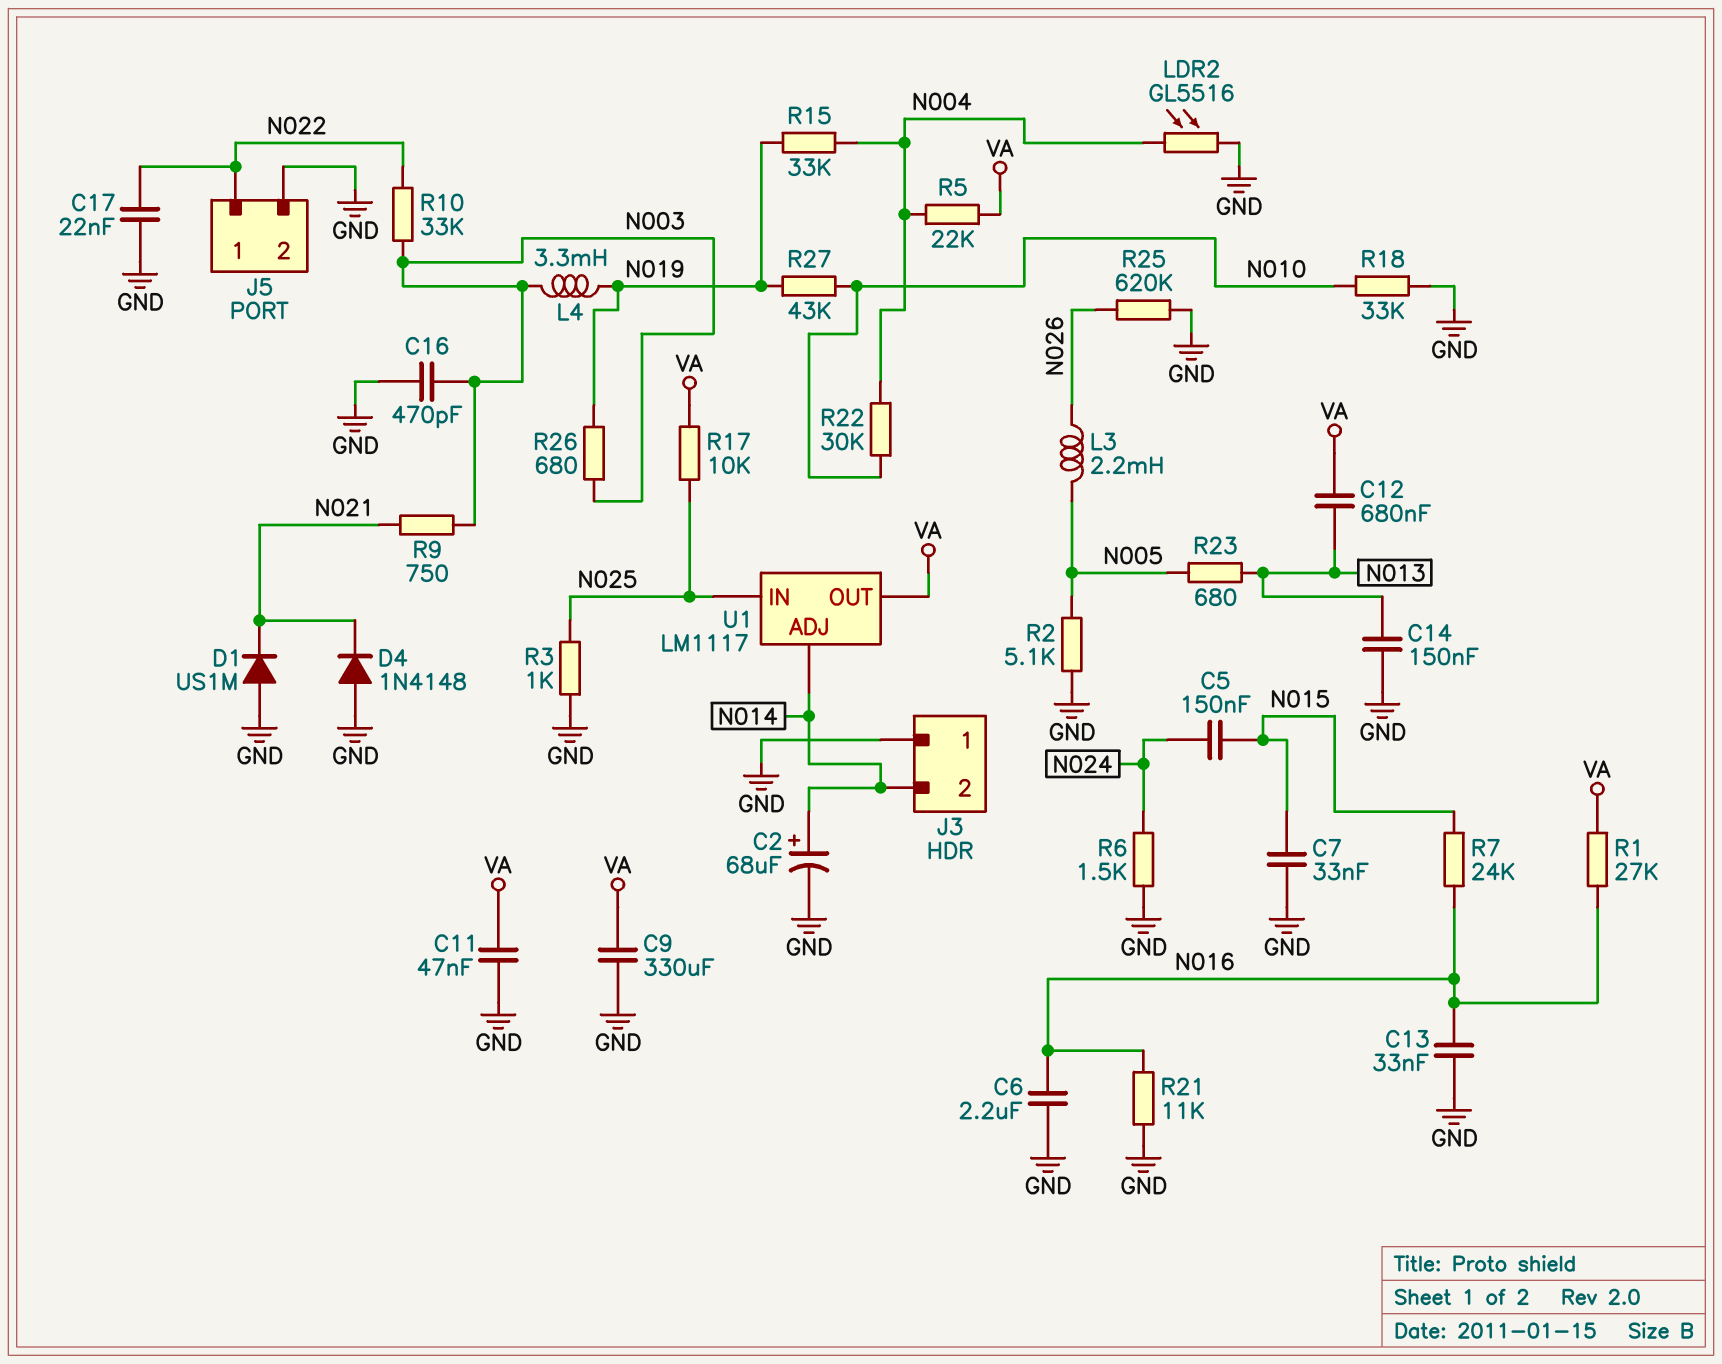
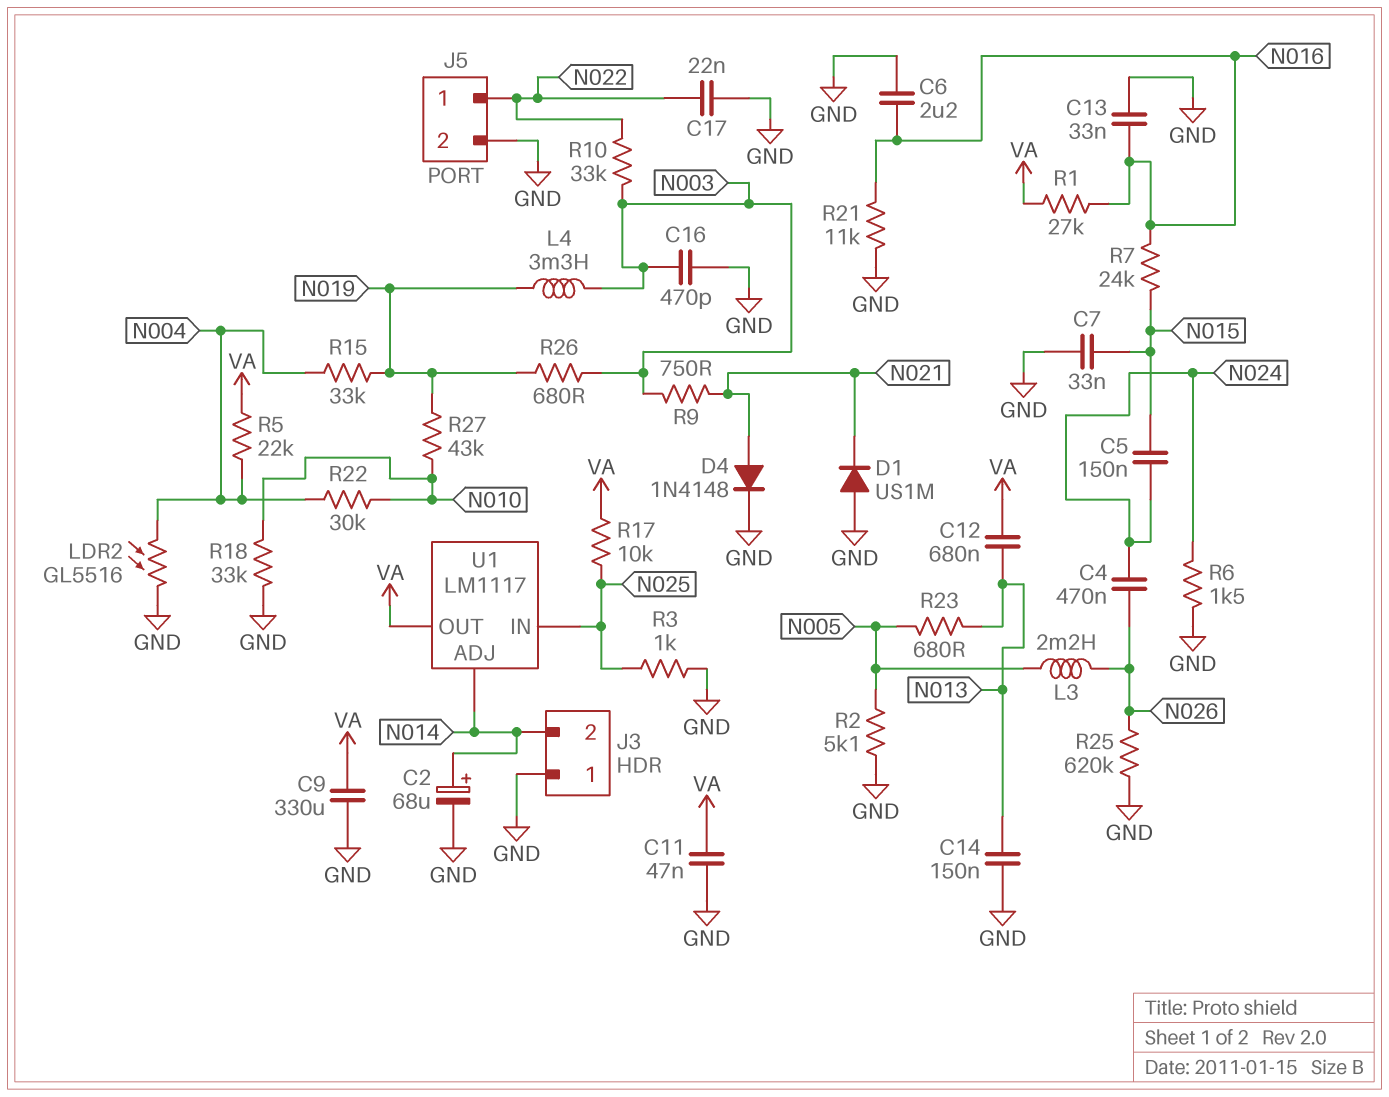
C4: none -> 470nF (N024, N026)
D4: diode 1N4148 (A GND, K N021) -> diode 1N4148 (A N021, K GND)

